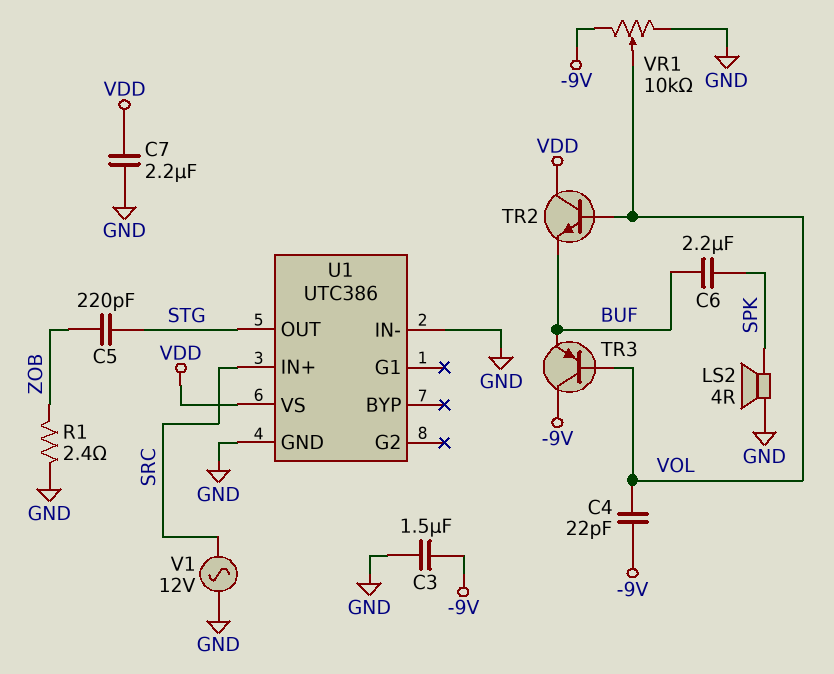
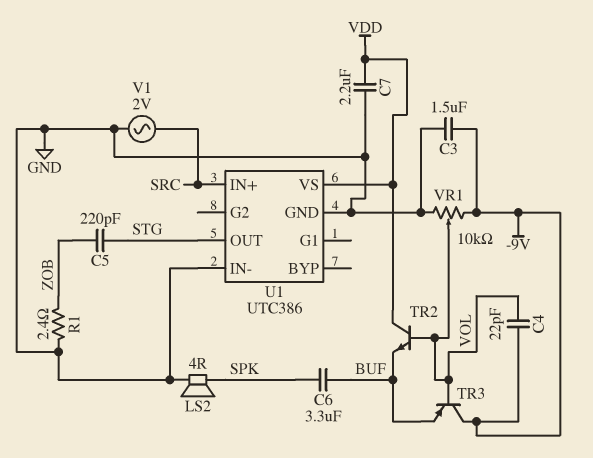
C6: 2.2uF (BUF, SPK) -> 3.3uF (BUF, SPK)
V1: AC 12V (GND, SRC) -> AC 2V (GND, SRC)

